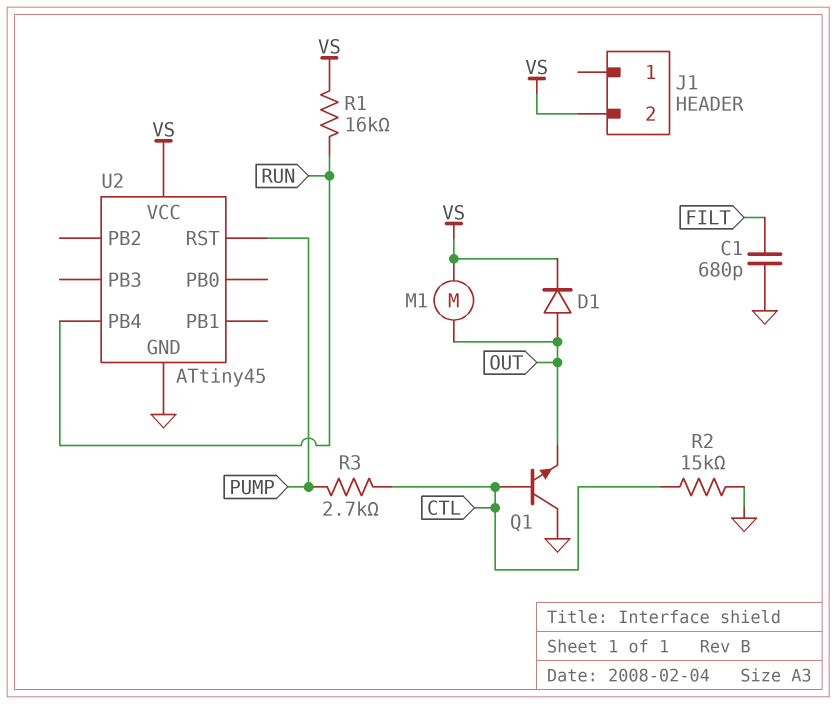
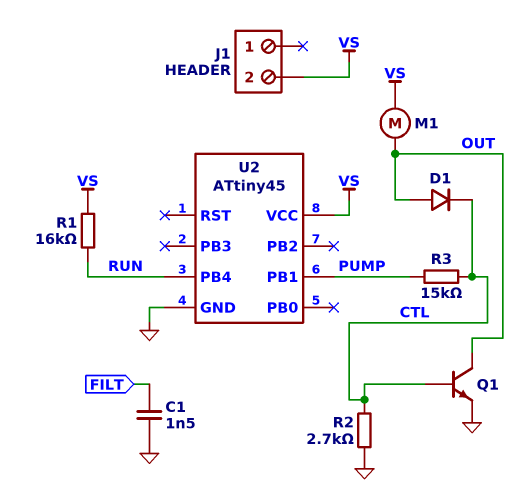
C1: 680pF (FILT, GND) -> 1.5nF (FILT, GND)
D1: diode (A OUT, K VS) -> diode (A OUT, K CTL)
Q1: NPN (B CTL, C GND, E OUT) -> NPN (B CTL, C OUT, E GND)
R2: 15k (CTL, GND) -> 2.7k (CTL, GND)
R3: 2.7k (CTL, PUMP) -> 15k (CTL, PUMP)
U2 pin PB1: none -> PUMP
U2 pin RST: PUMP -> none

